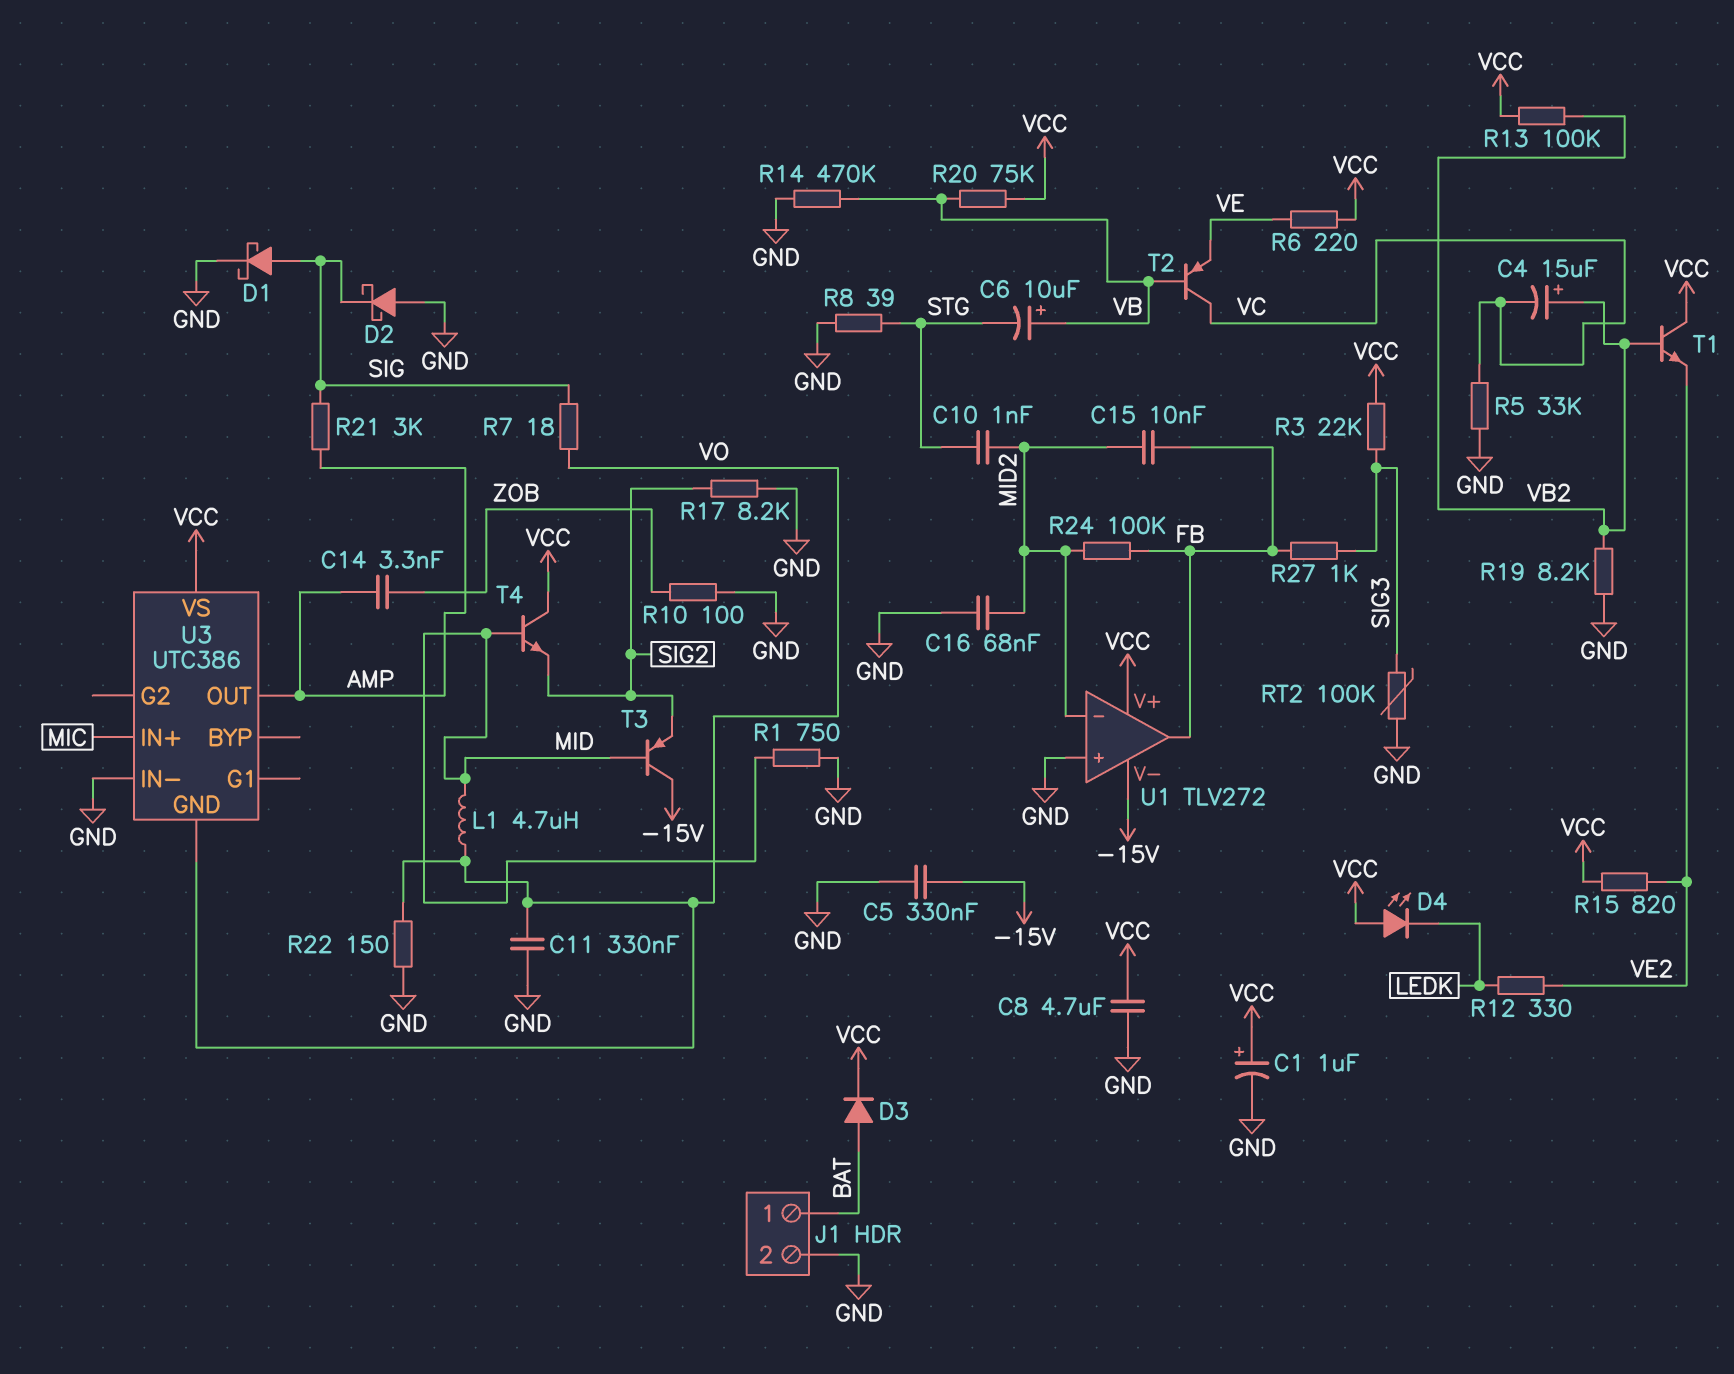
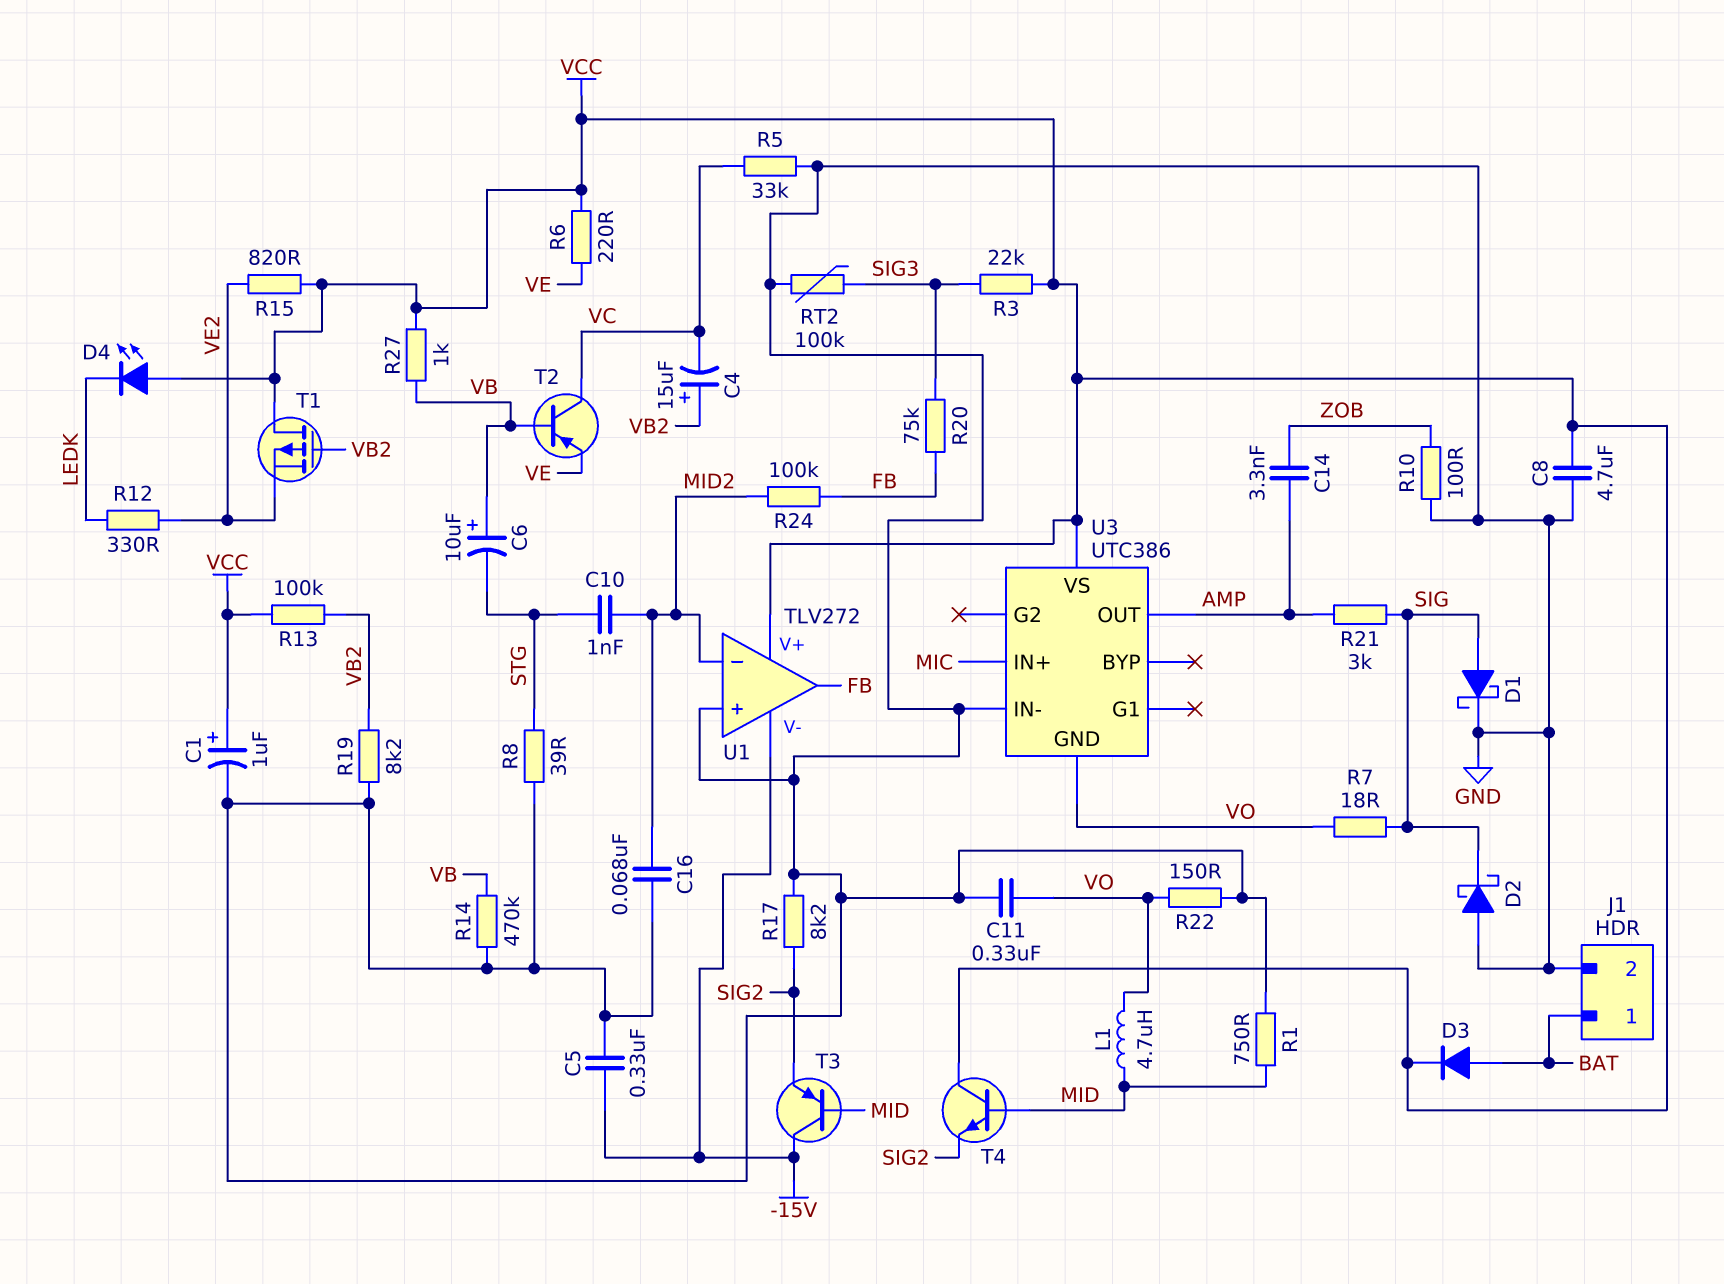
C15: 10nF (FB, MID2) -> none
R20: 75k (VB, VCC) -> 75k (FB, SIG3)
R27: 1k (FB, SIG3) -> 1k (VB, VCC)
T1: NPN (B VB2, C VCC, E VE2) -> PMOS (G VB2, D VCC, S VE2)

